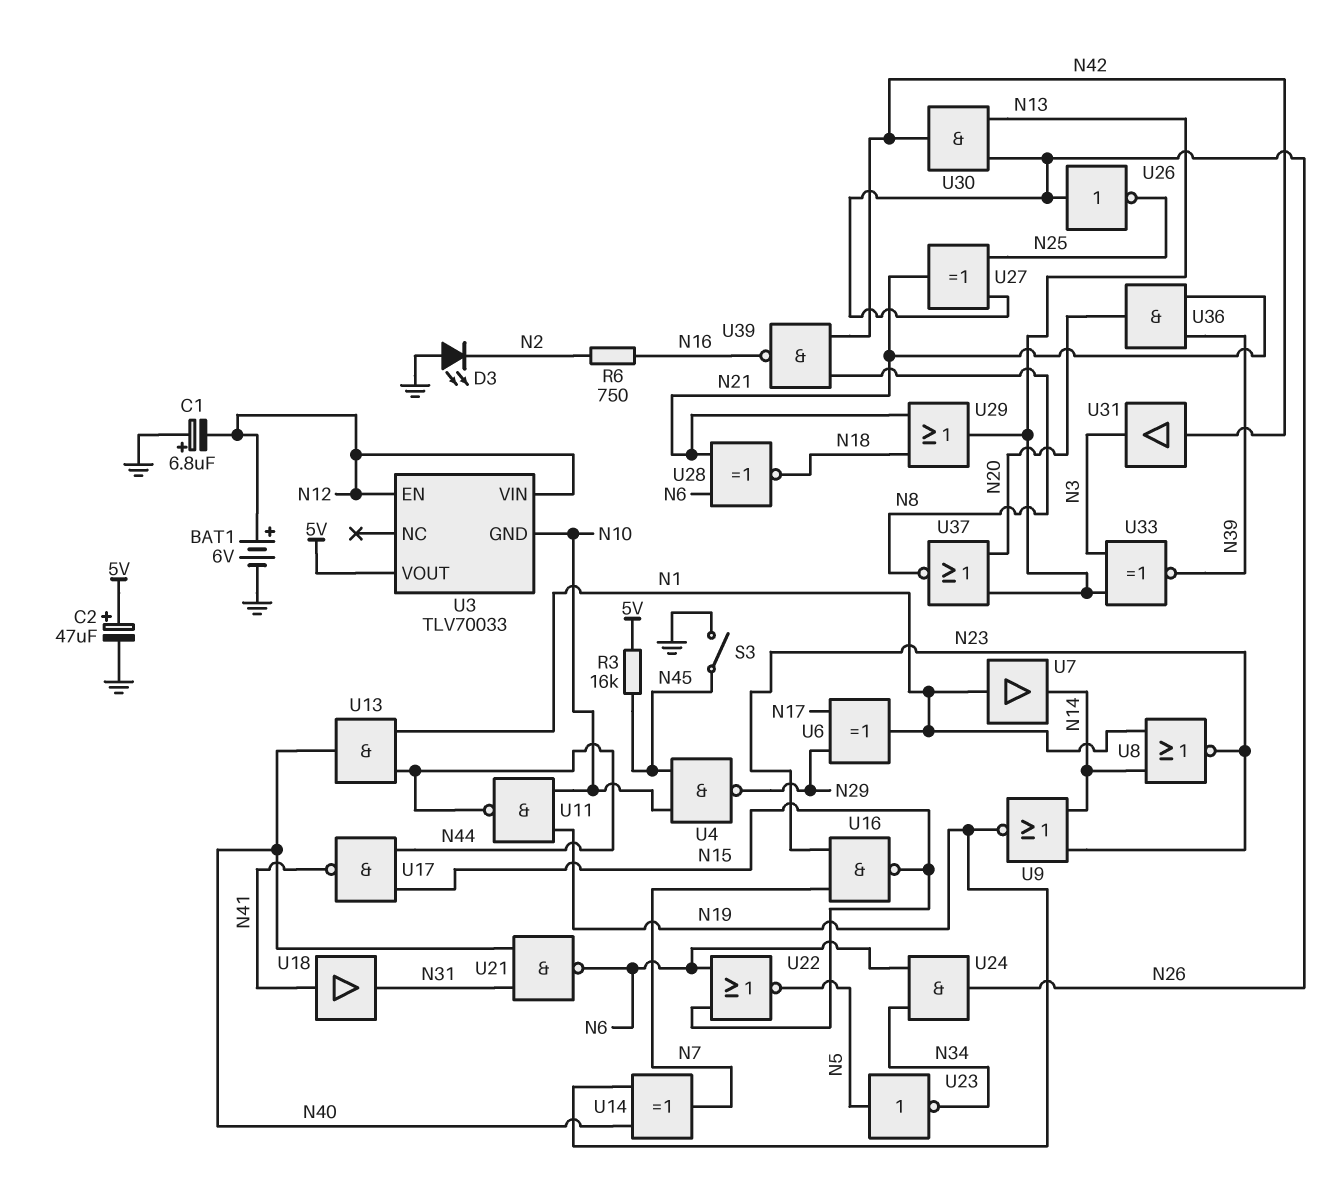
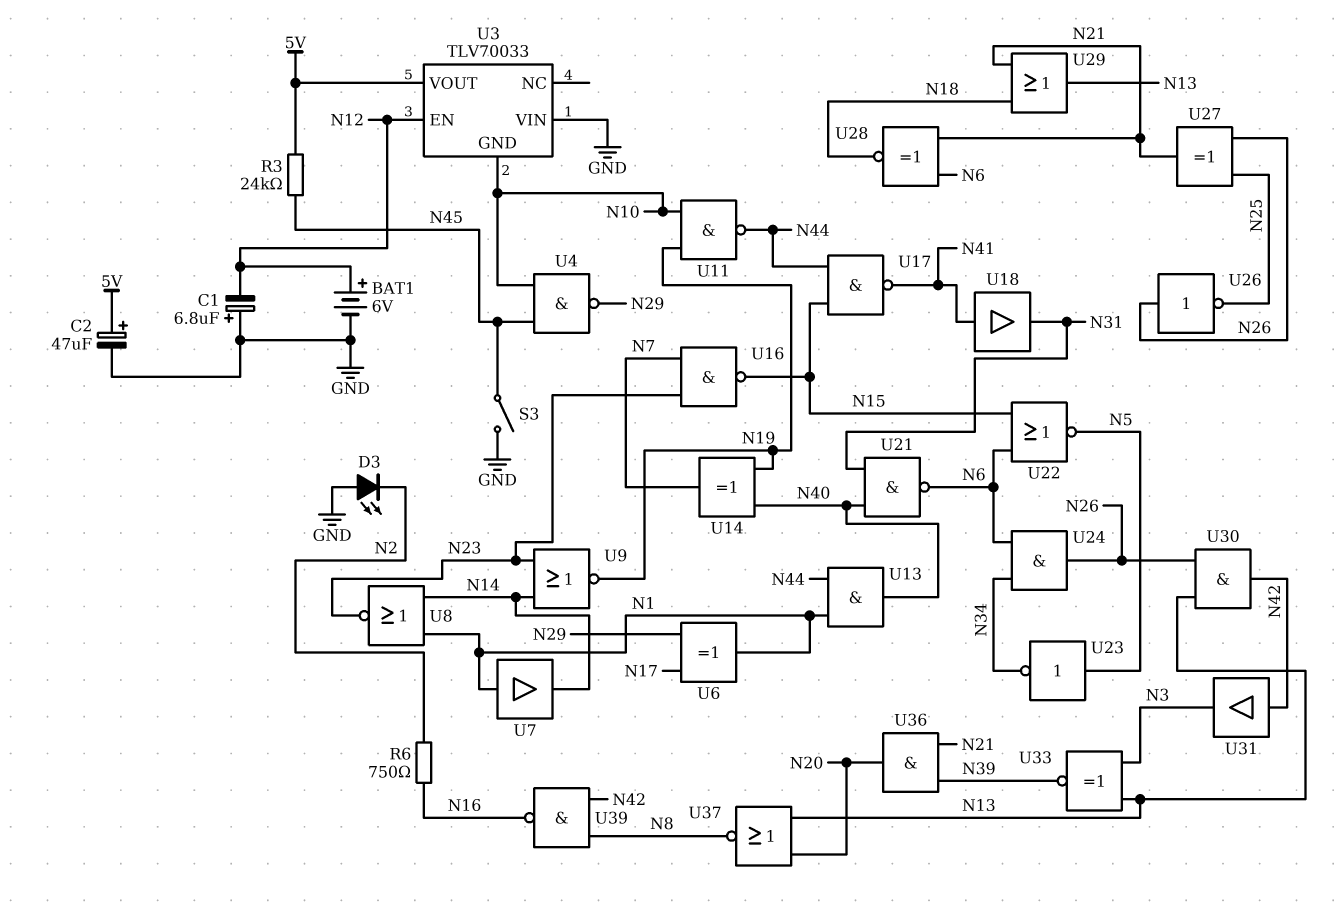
R3: 16k (5V, N45) -> 24k (5V, N45)
U3 pin VIN: N12 -> GND

